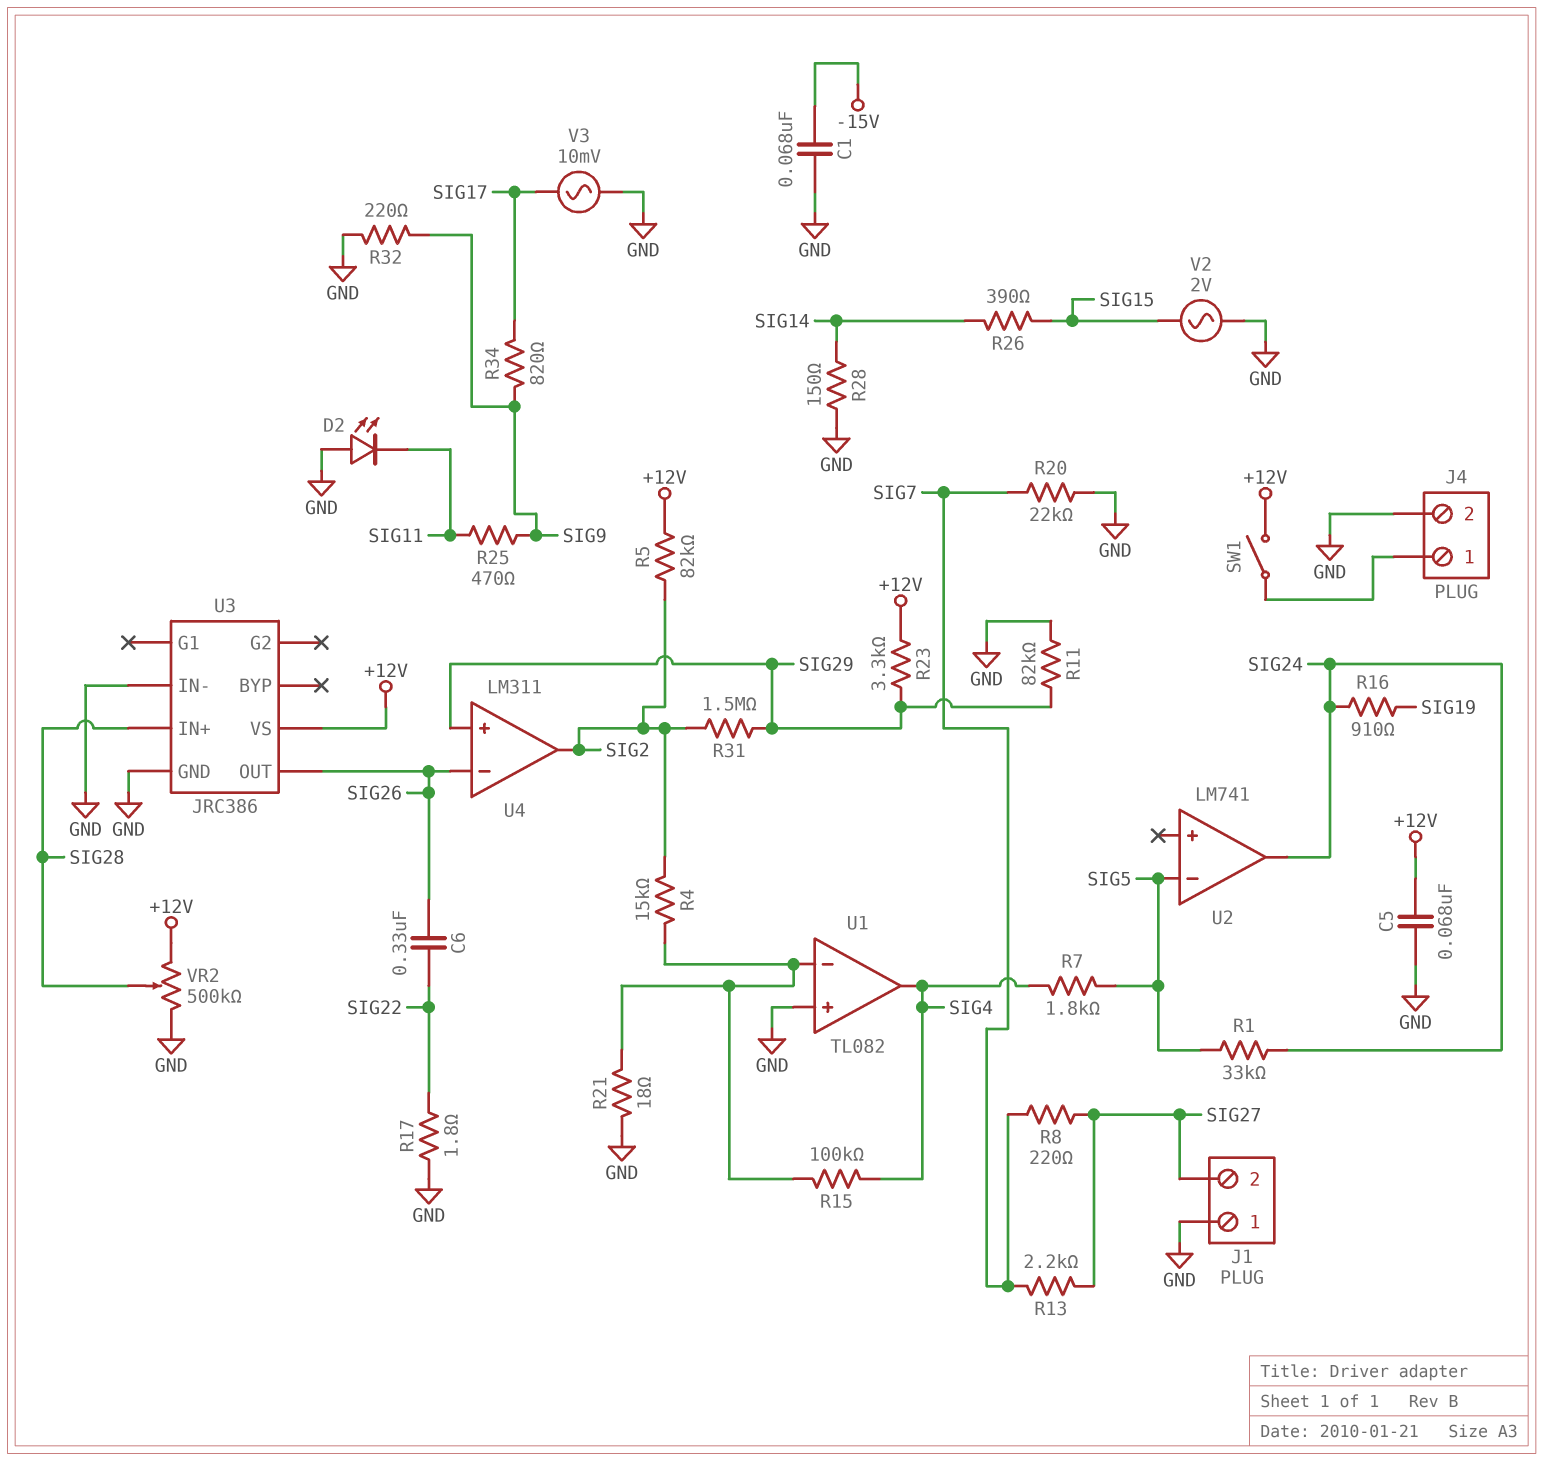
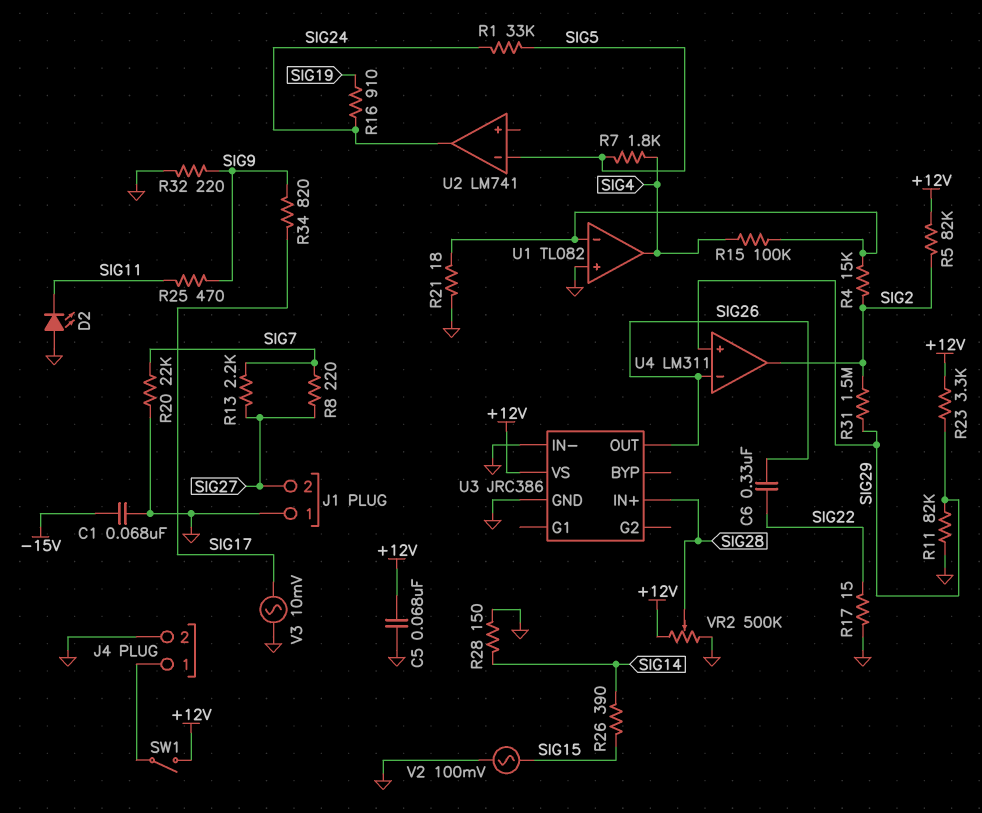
R17: 1.8 (GND, SIG22) -> 15 (GND, SIG22)
V2: AC 2V (GND, SIG15) -> AC 100mV (GND, SIG15)

